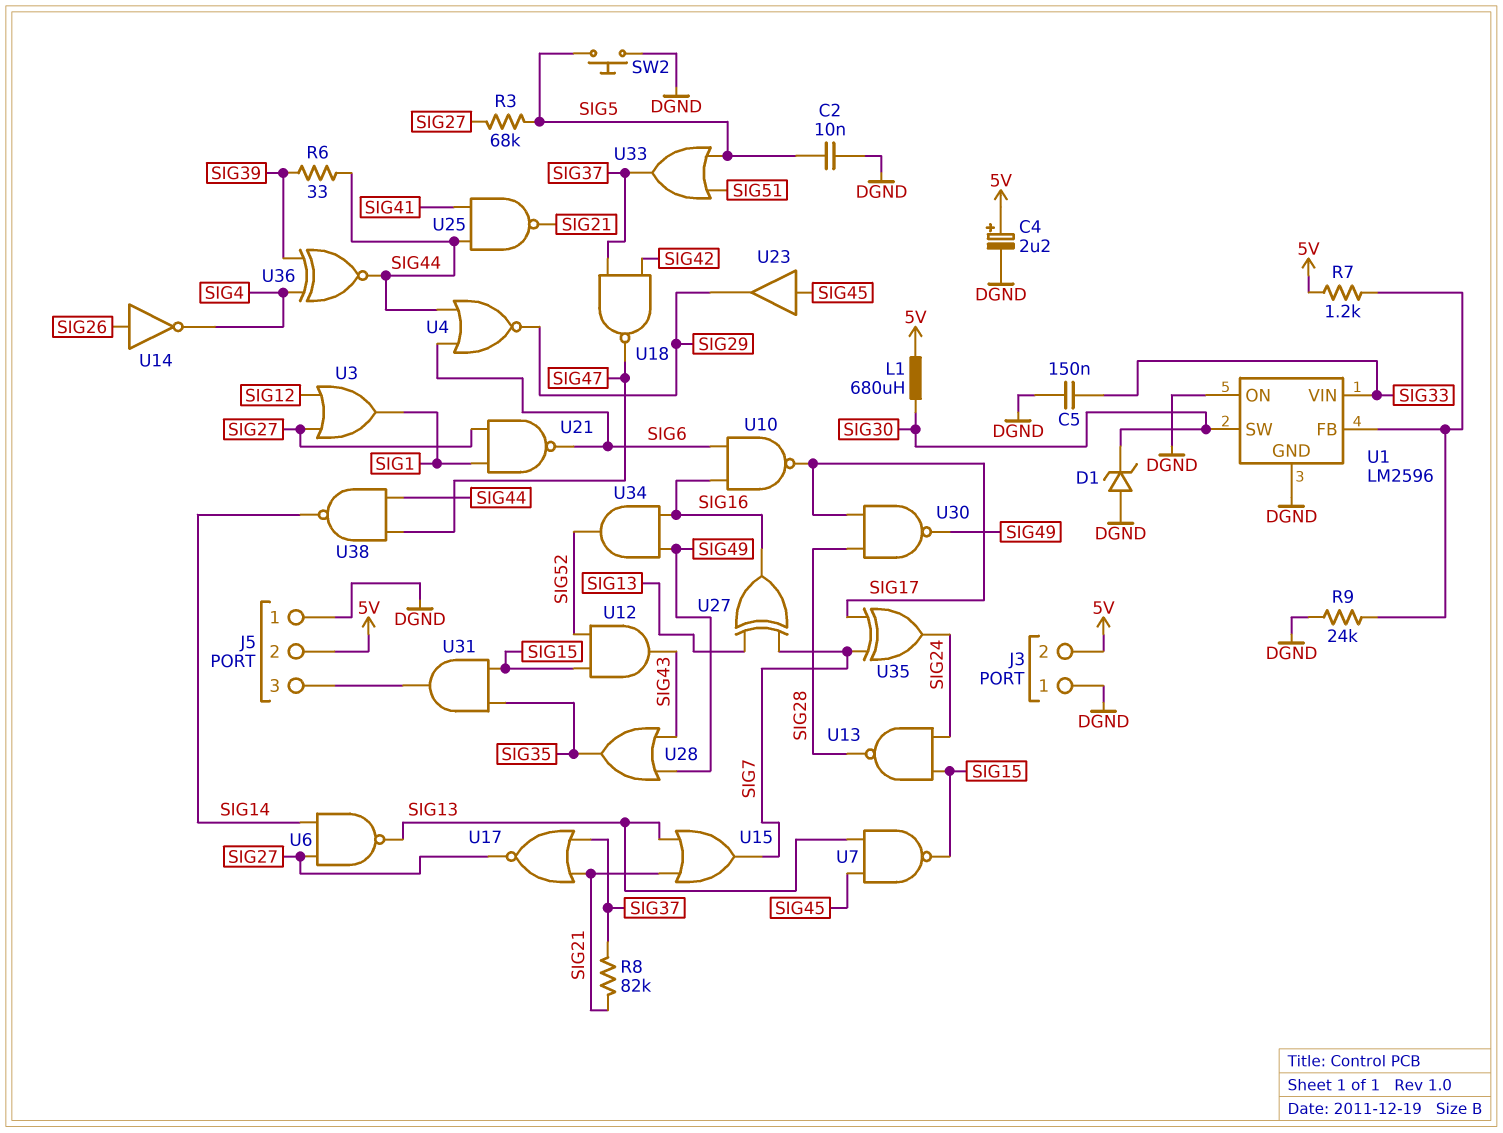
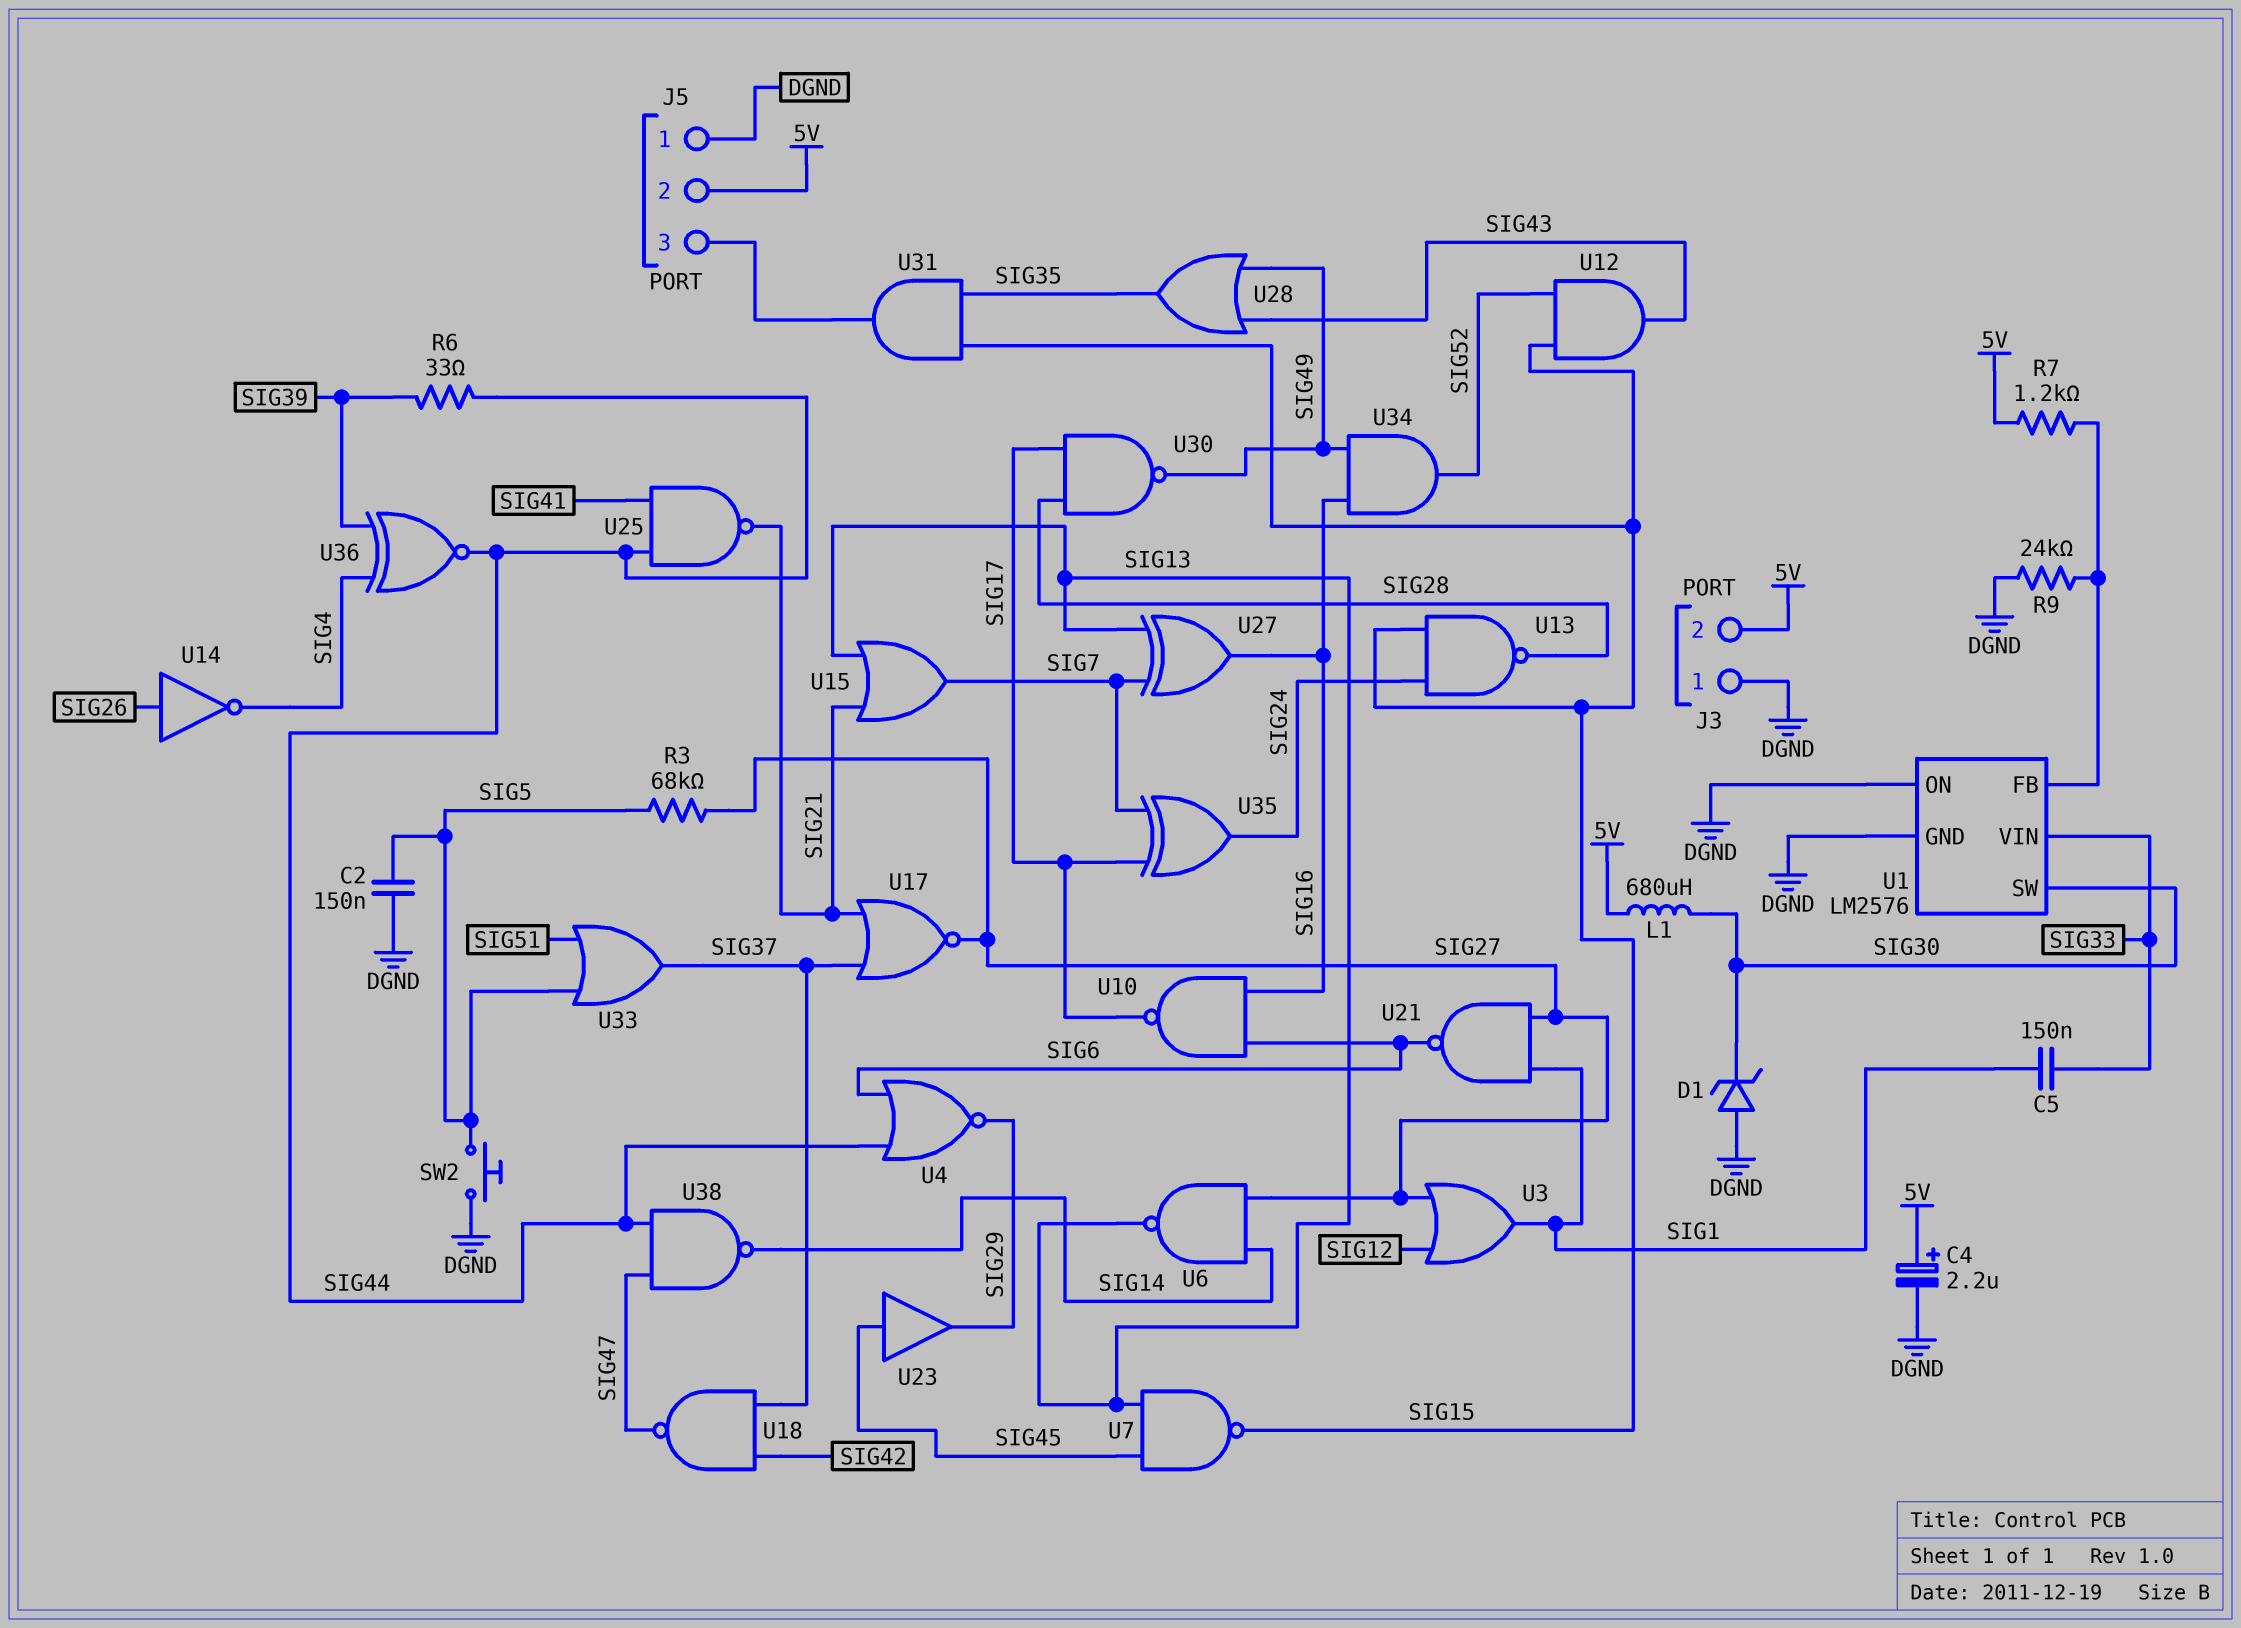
C2: 10nF (DGND, SIG5) -> 150nF (DGND, SIG5)
C5: 150nF (DGND, SIG33) -> 150nF (SIG1, SIG33)
R8: 82k (SIG21, SIG37) -> none
U1: LM2596 -> LM2576

